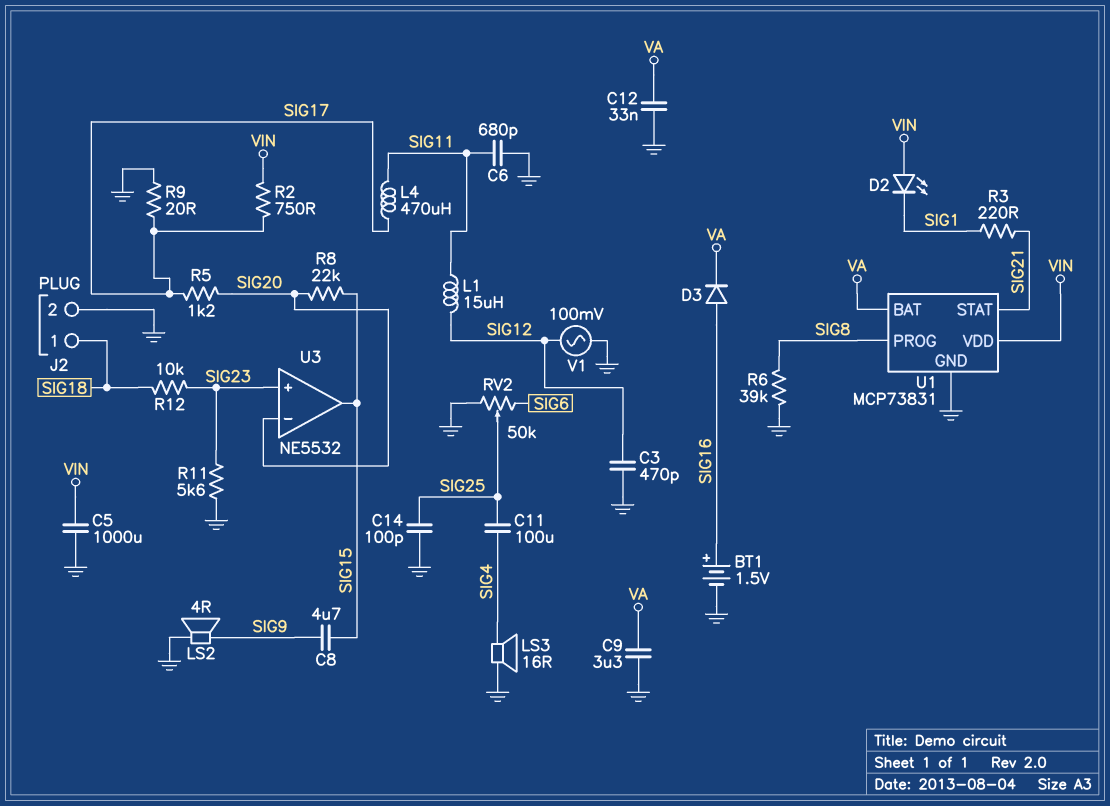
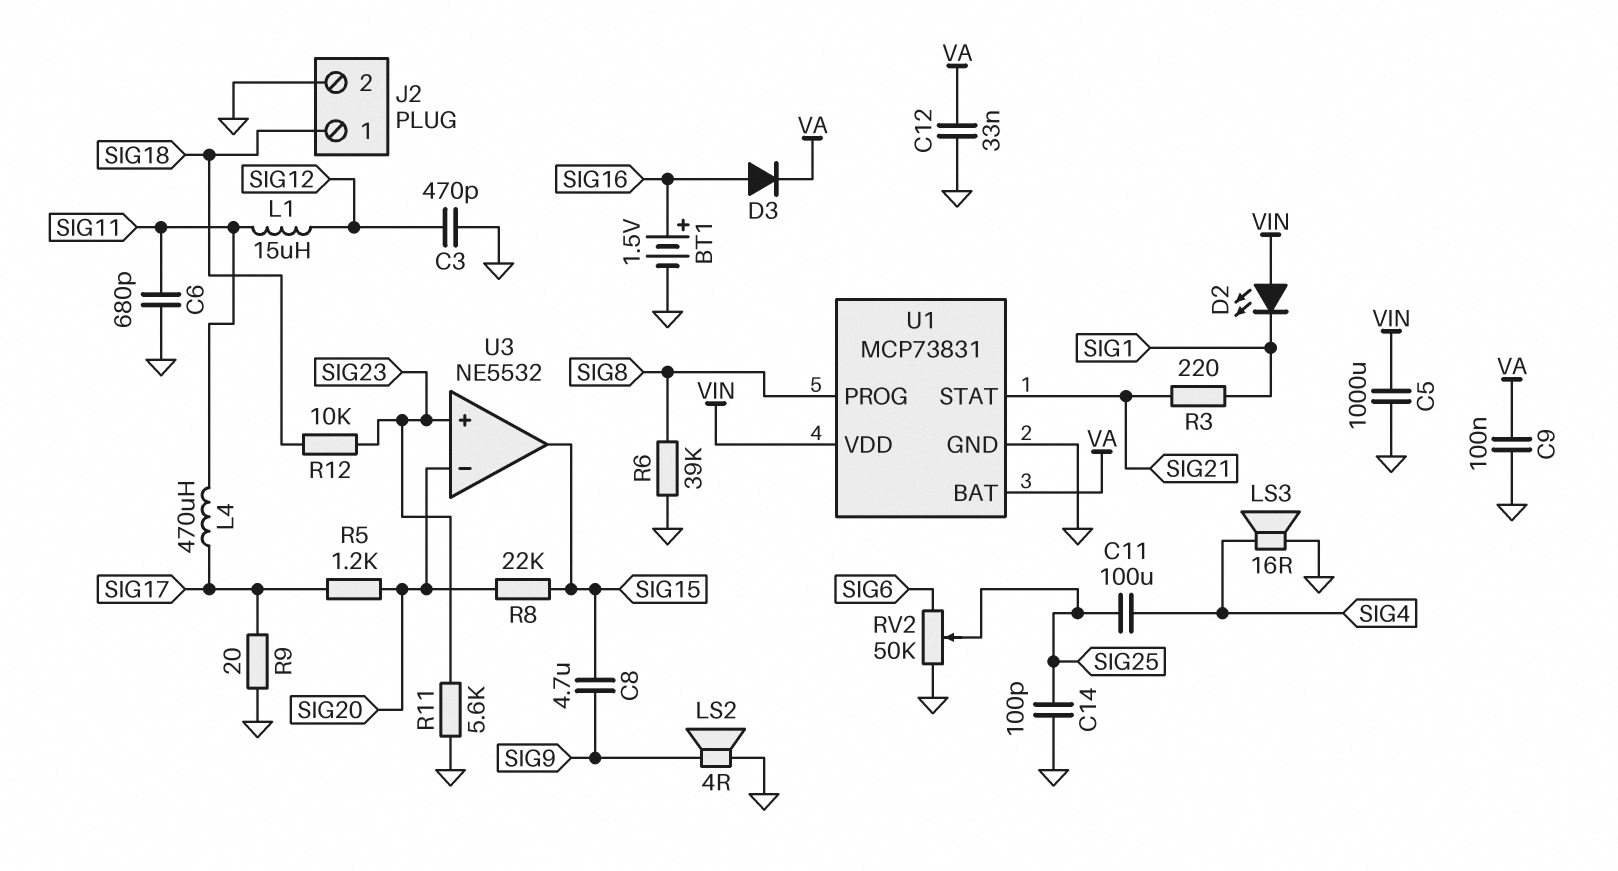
C9: 3.3uF (GND, VA) -> 100nF (GND, VA)
R2: 750 (SIG17, VIN) -> none
V1: AC 100mV (GND, SIG12) -> none

